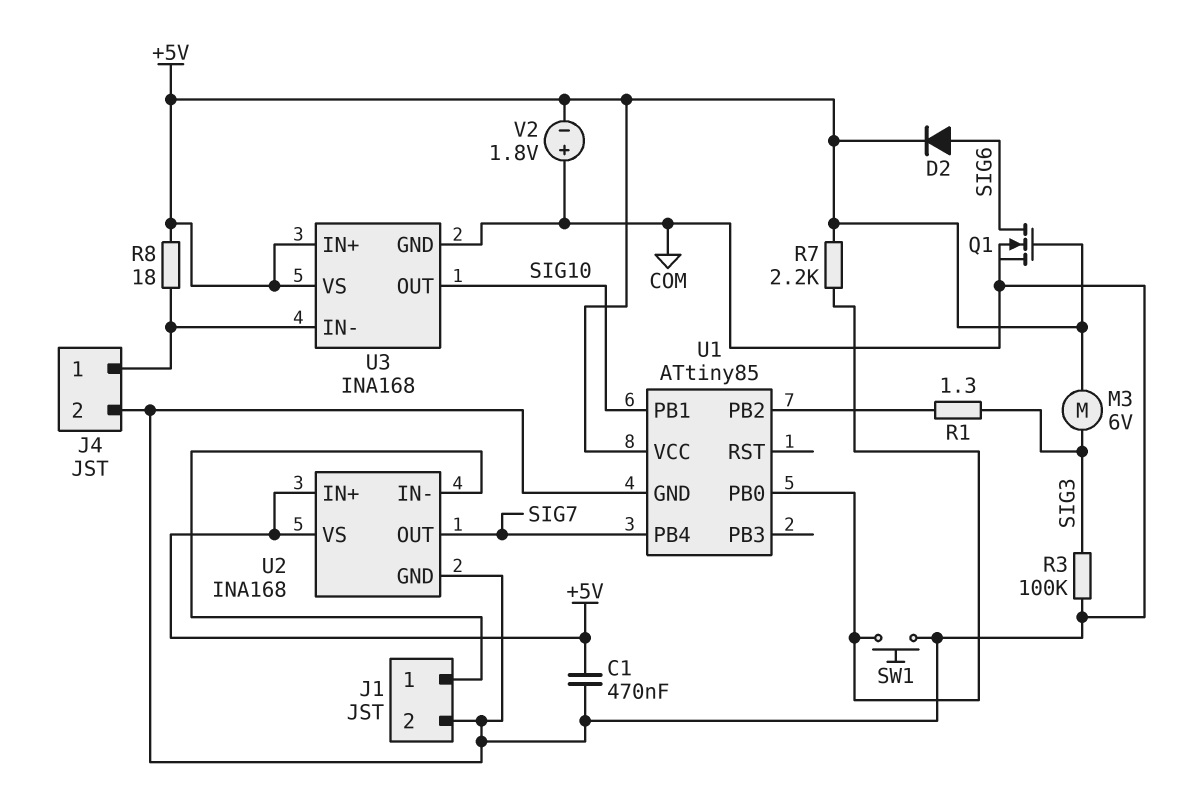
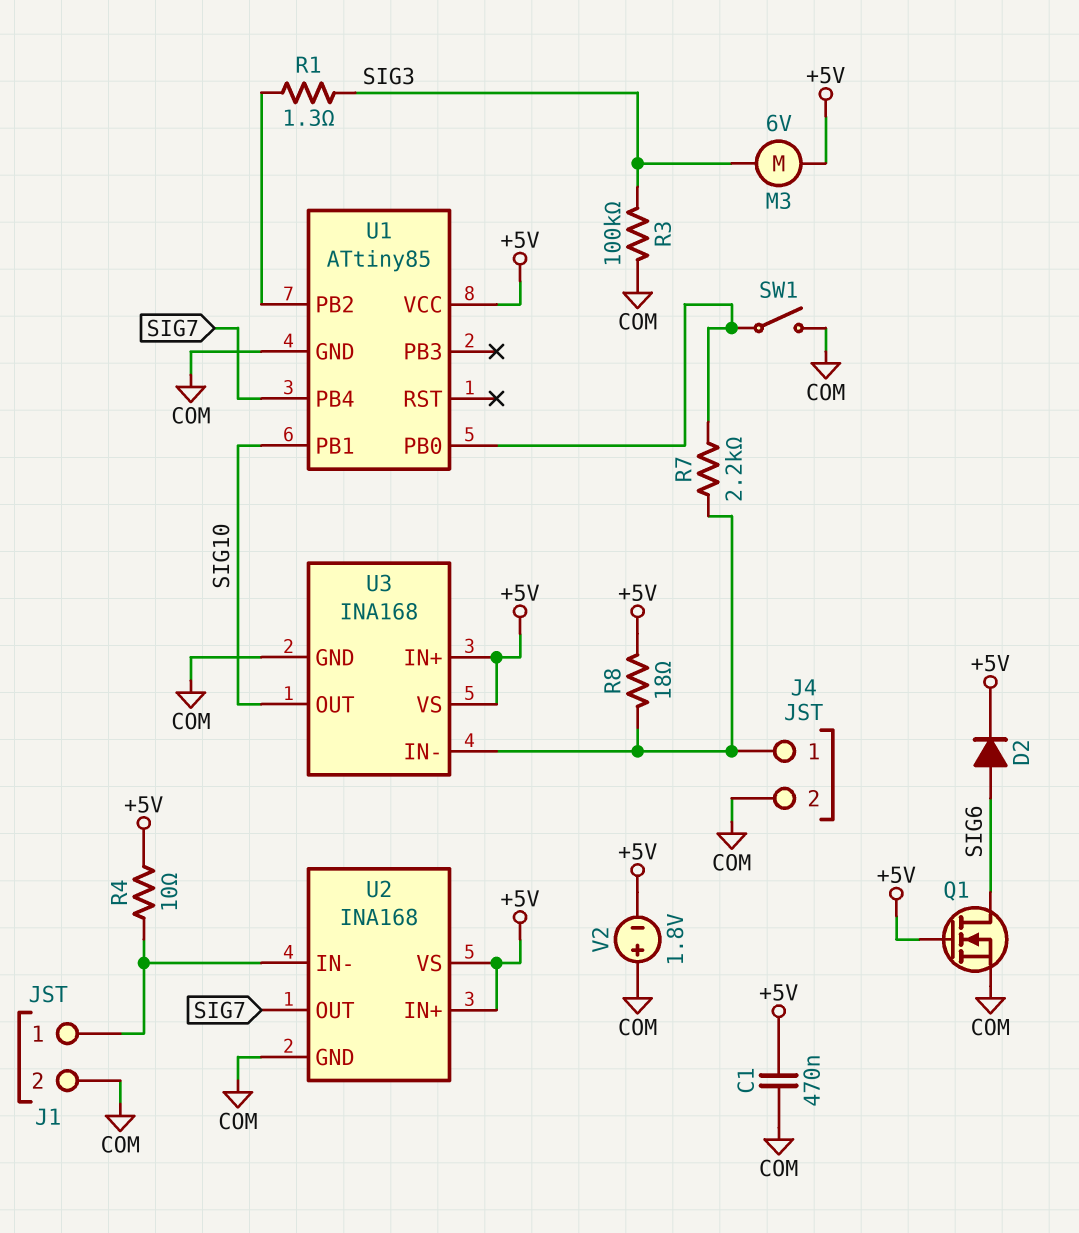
R4: none -> 10 (+5V, J1/1)
R7: 2.2k (+5V, U1/PB0) -> 2.2k (J4/1, U1/PB0)
SW1: button (COM, U1/PB0) -> switch (COM, U1/PB0)

